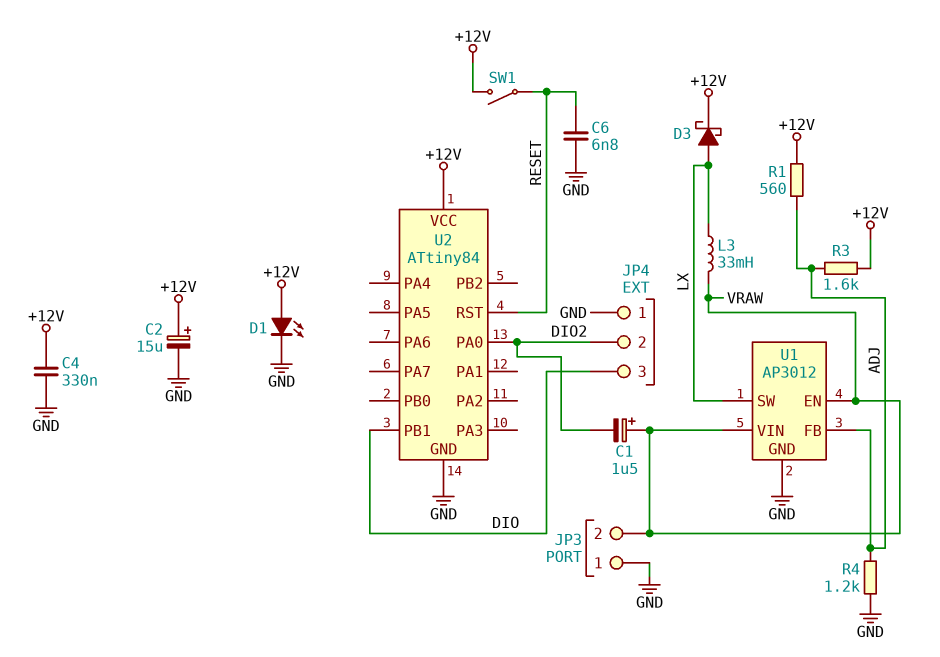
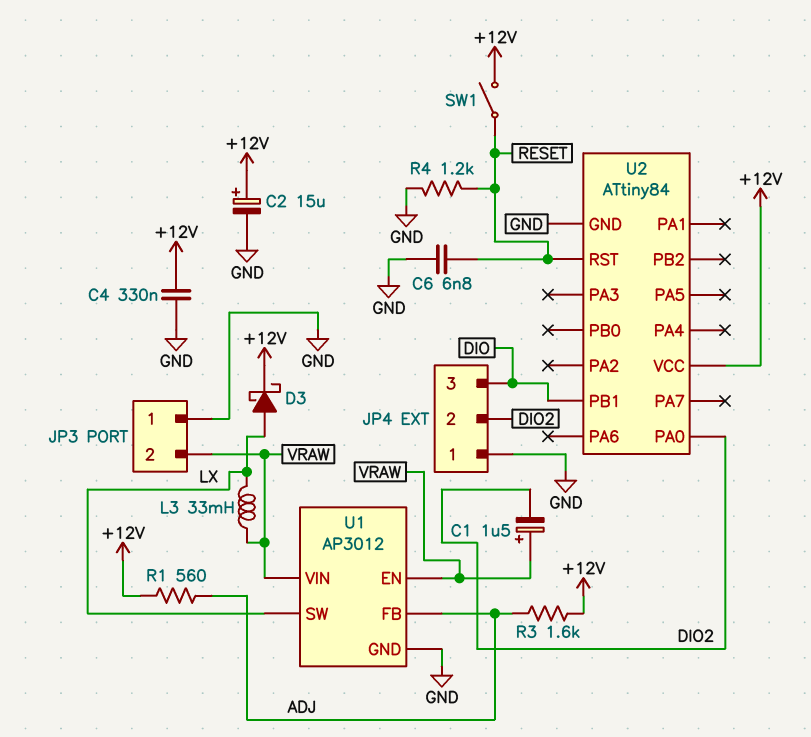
D1: LED (A +12V, K GND) -> none
R4: 1.2k (ADJ, GND) -> 1.2k (GND, RESET)

